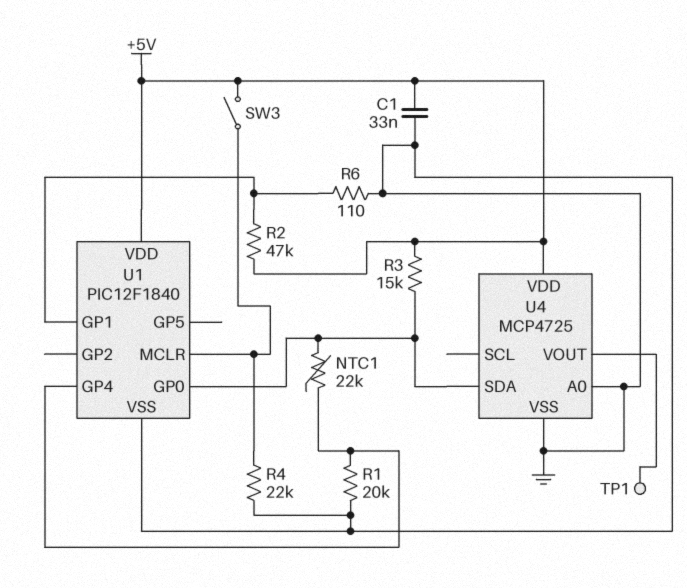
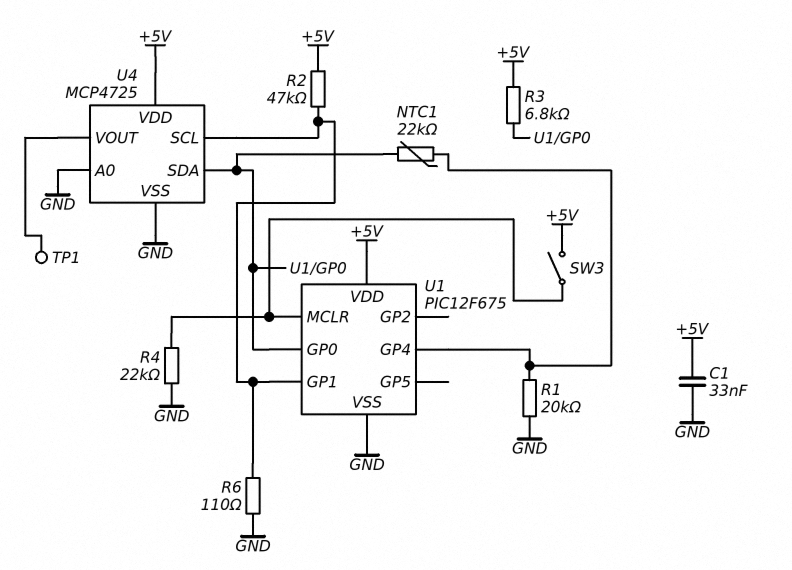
R3: 15k (+5V, U1/GP0) -> 6.8k (+5V, U1/GP0)
U1: PIC12F1840 -> PIC12F675
U4 pin SCL: none -> U1/GP1

